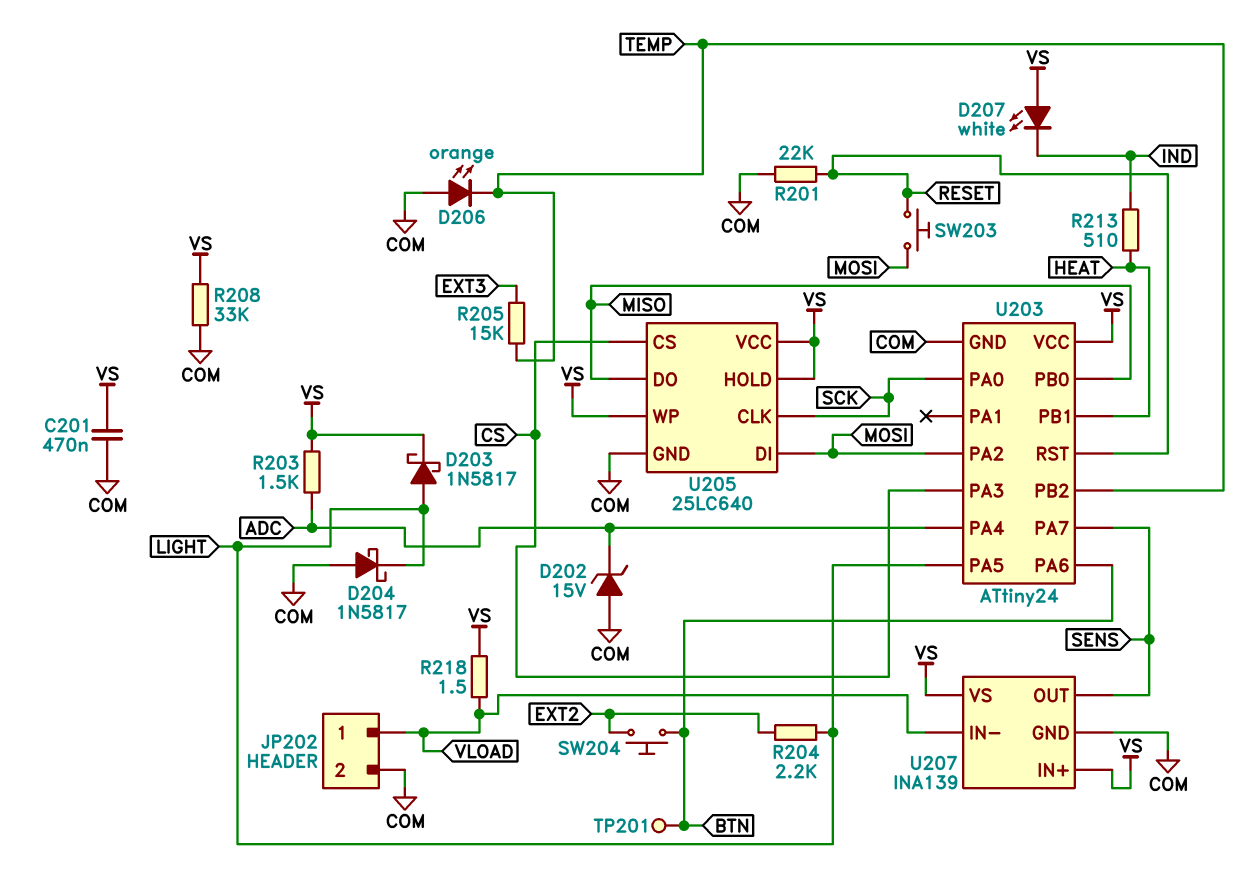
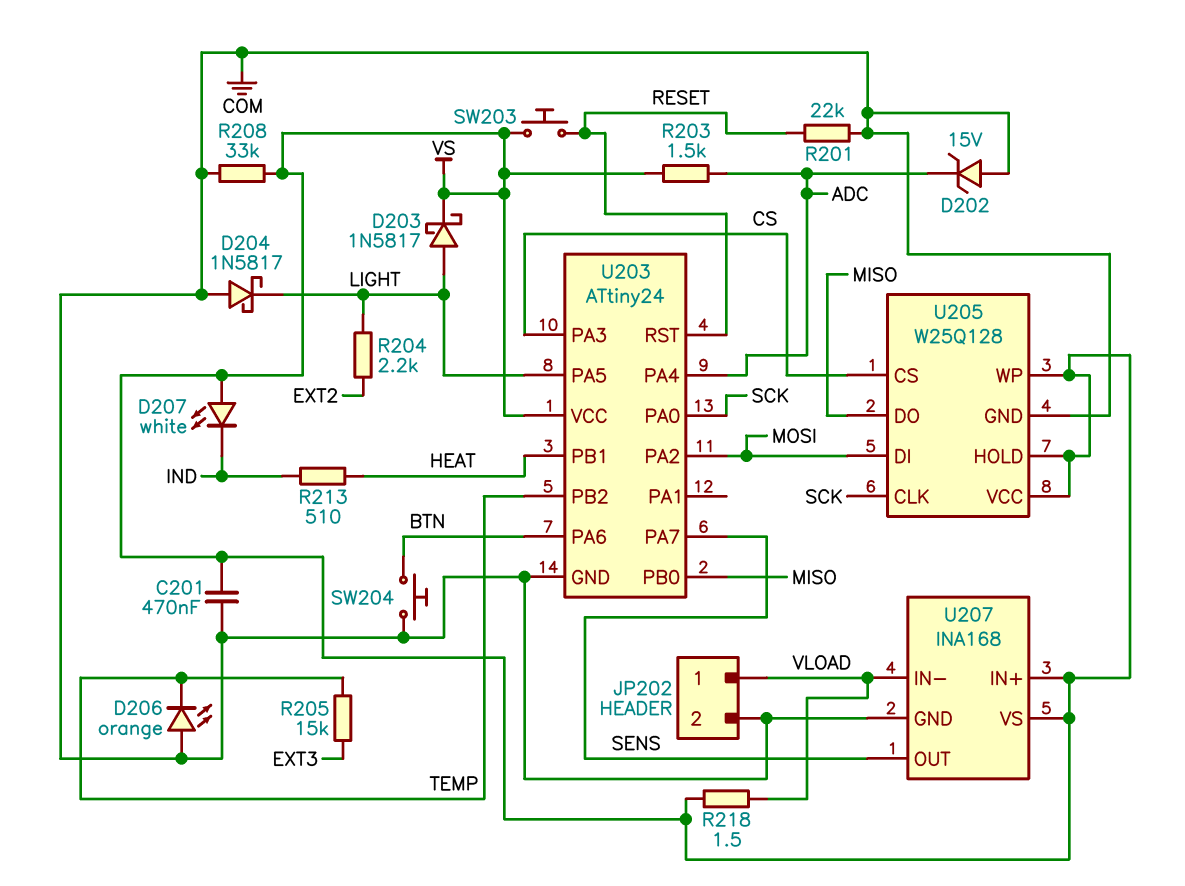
SW203: button (MOSI, RESET) -> button (RESET, VS)
SW204: button (BTN, EXT2) -> button (BTN, COM)
TP201: test point (BTN) -> none
U205: 25LC640 -> W25Q128
U207: INA139 -> INA168

